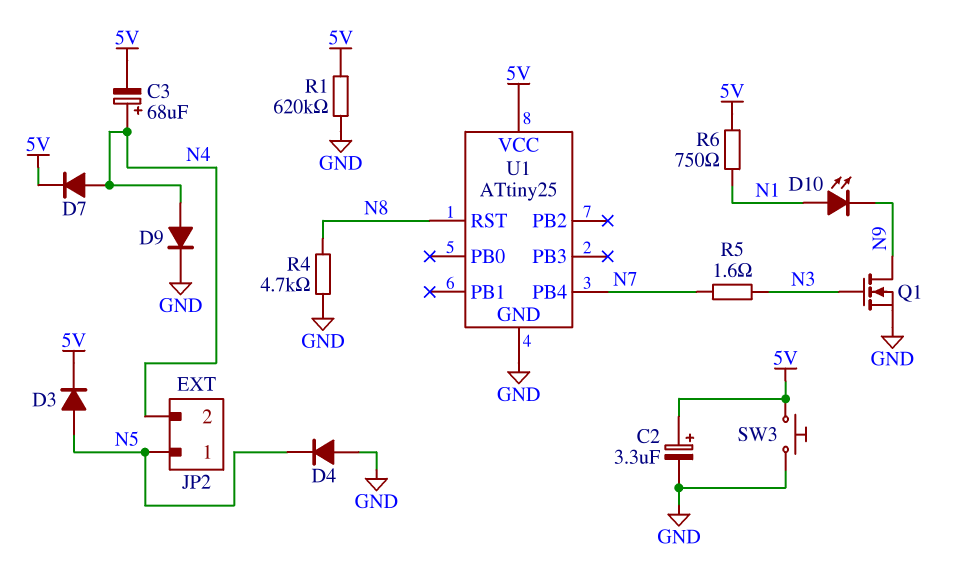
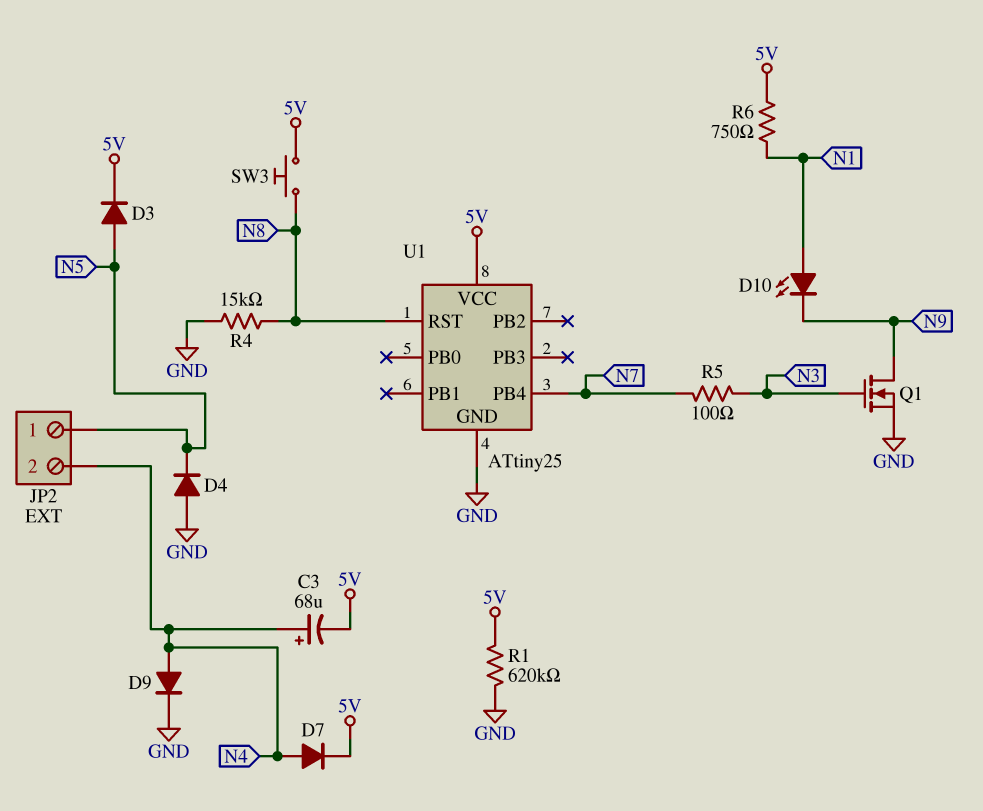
C2: 3.3uF (plus 5V, minus GND) -> none
R4: 4.7k (GND, N8) -> 15k (GND, N8)
R5: 1.6 (N3, N7) -> 100 (N3, N7)
SW3: button (5V, GND) -> button (5V, N8)

